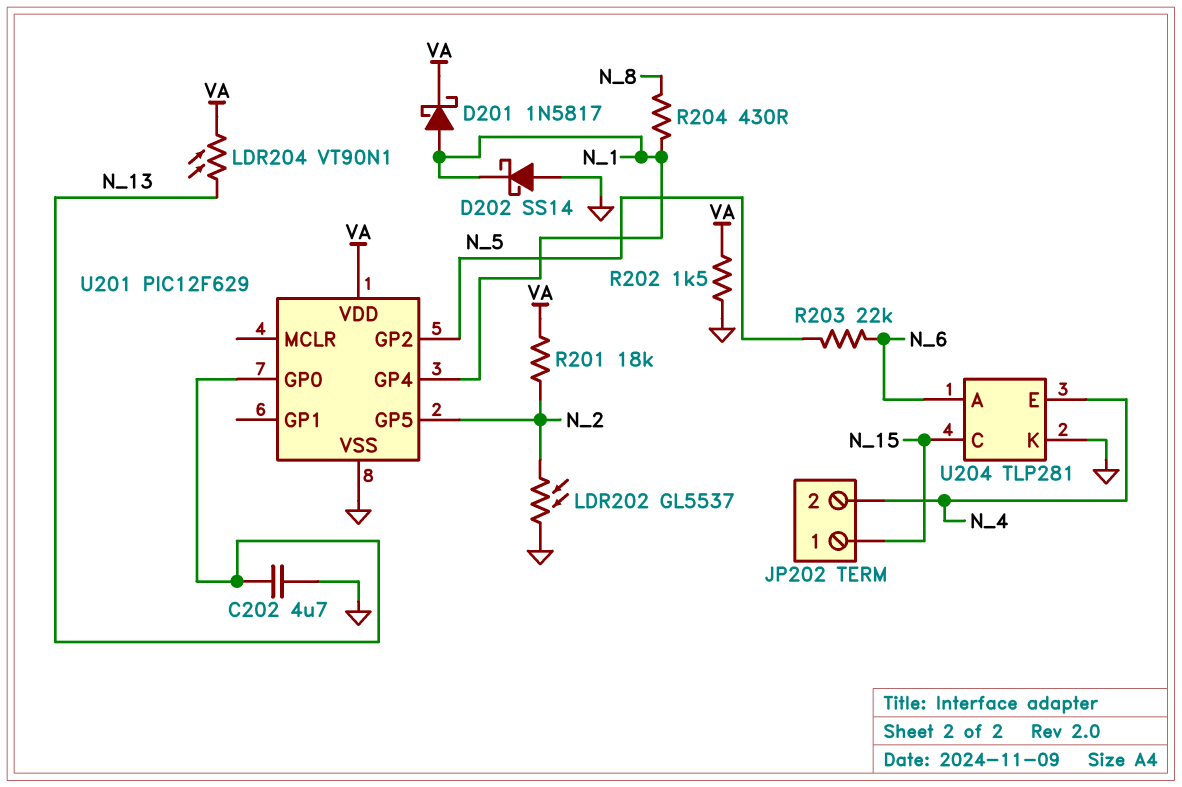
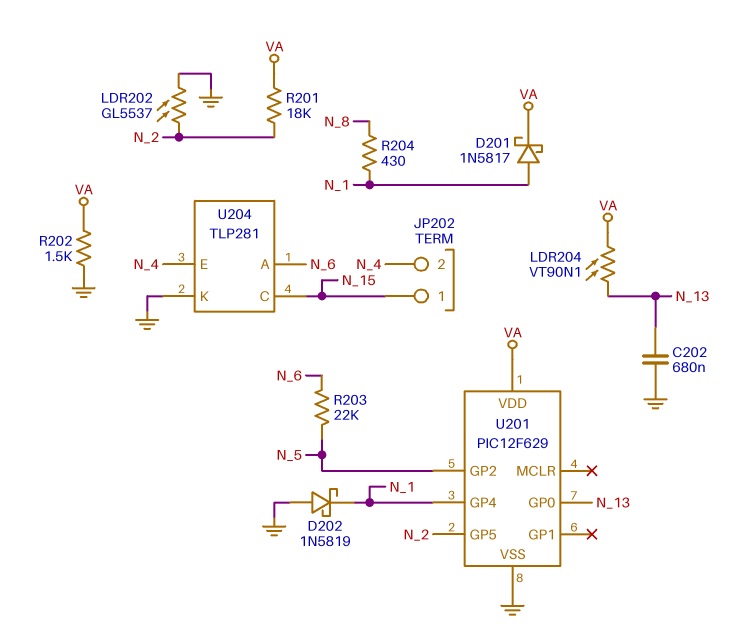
C202: 4.7uF (GND, N_13) -> 680nF (GND, N_13)
D202: schottky SS14 (A GND, K N_1) -> schottky 1N5819 (A GND, K N_1)

